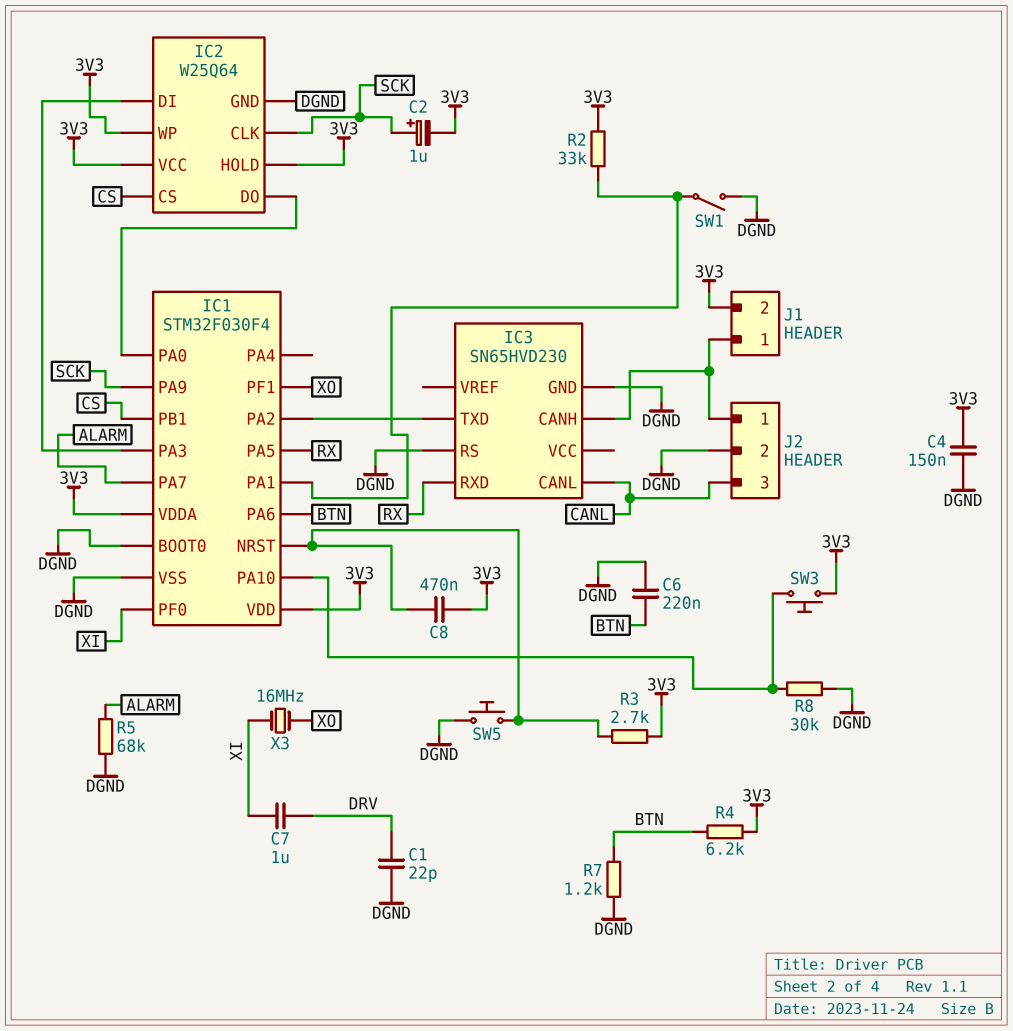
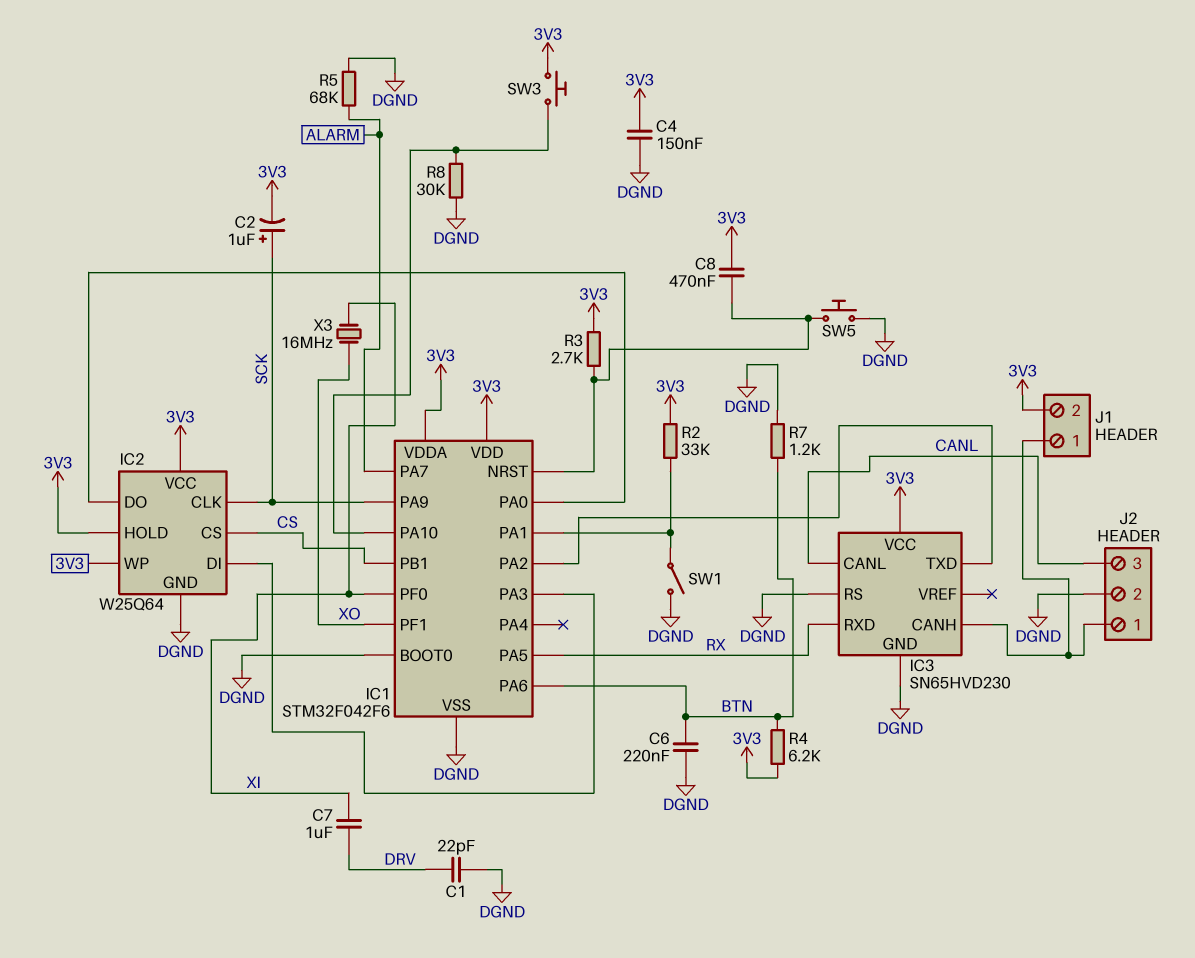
IC1: STM32F030F4 -> STM32F042F6
IC3 pin VCC: none -> 3V3

